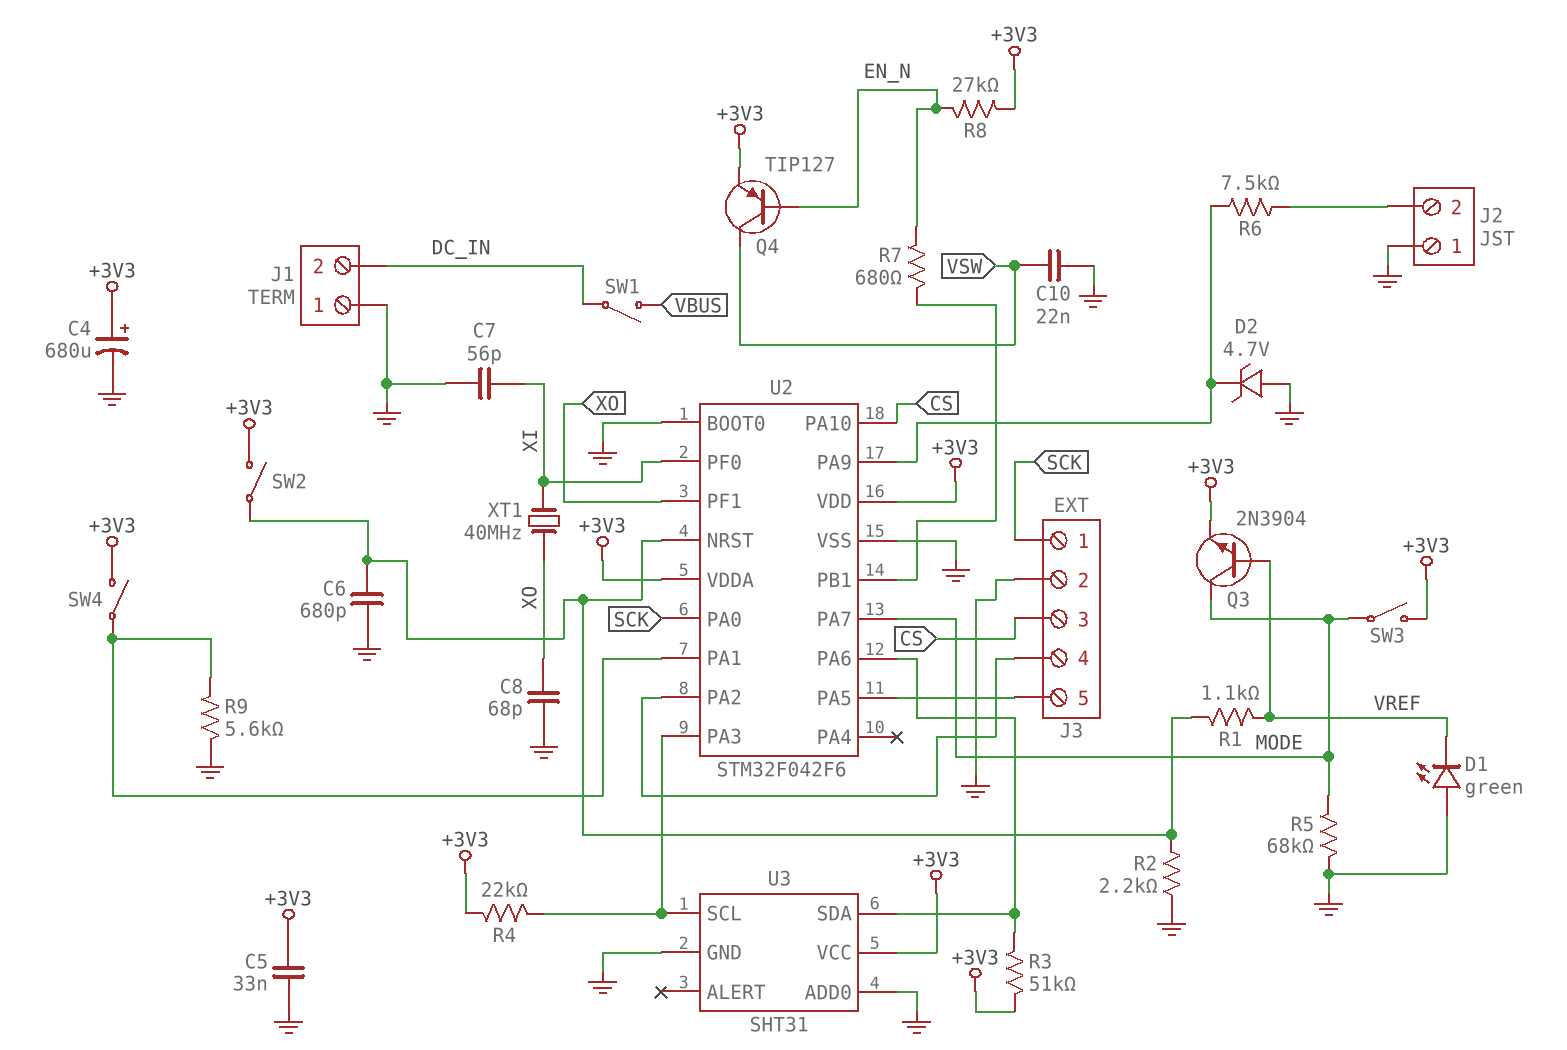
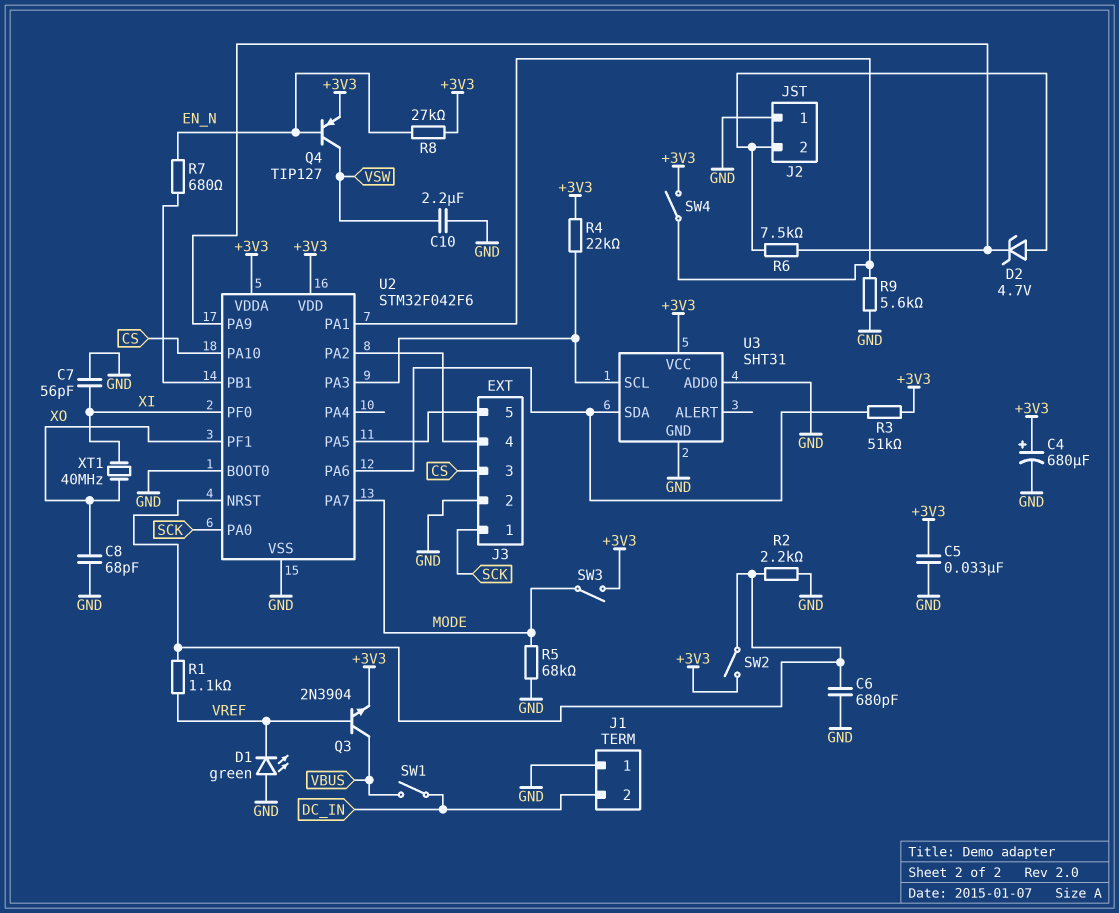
C10: 22nF (GND, VSW) -> 2.2uF (GND, VSW)
D2: zener 4.7V (A GND, K U2/PA9) -> zener 4.7V (A J2/2, K U2/PA9)
Q3: NPN 2N3904 (B VREF, C MODE, E +3V3) -> NPN 2N3904 (B VREF, C VBUS, E +3V3)

